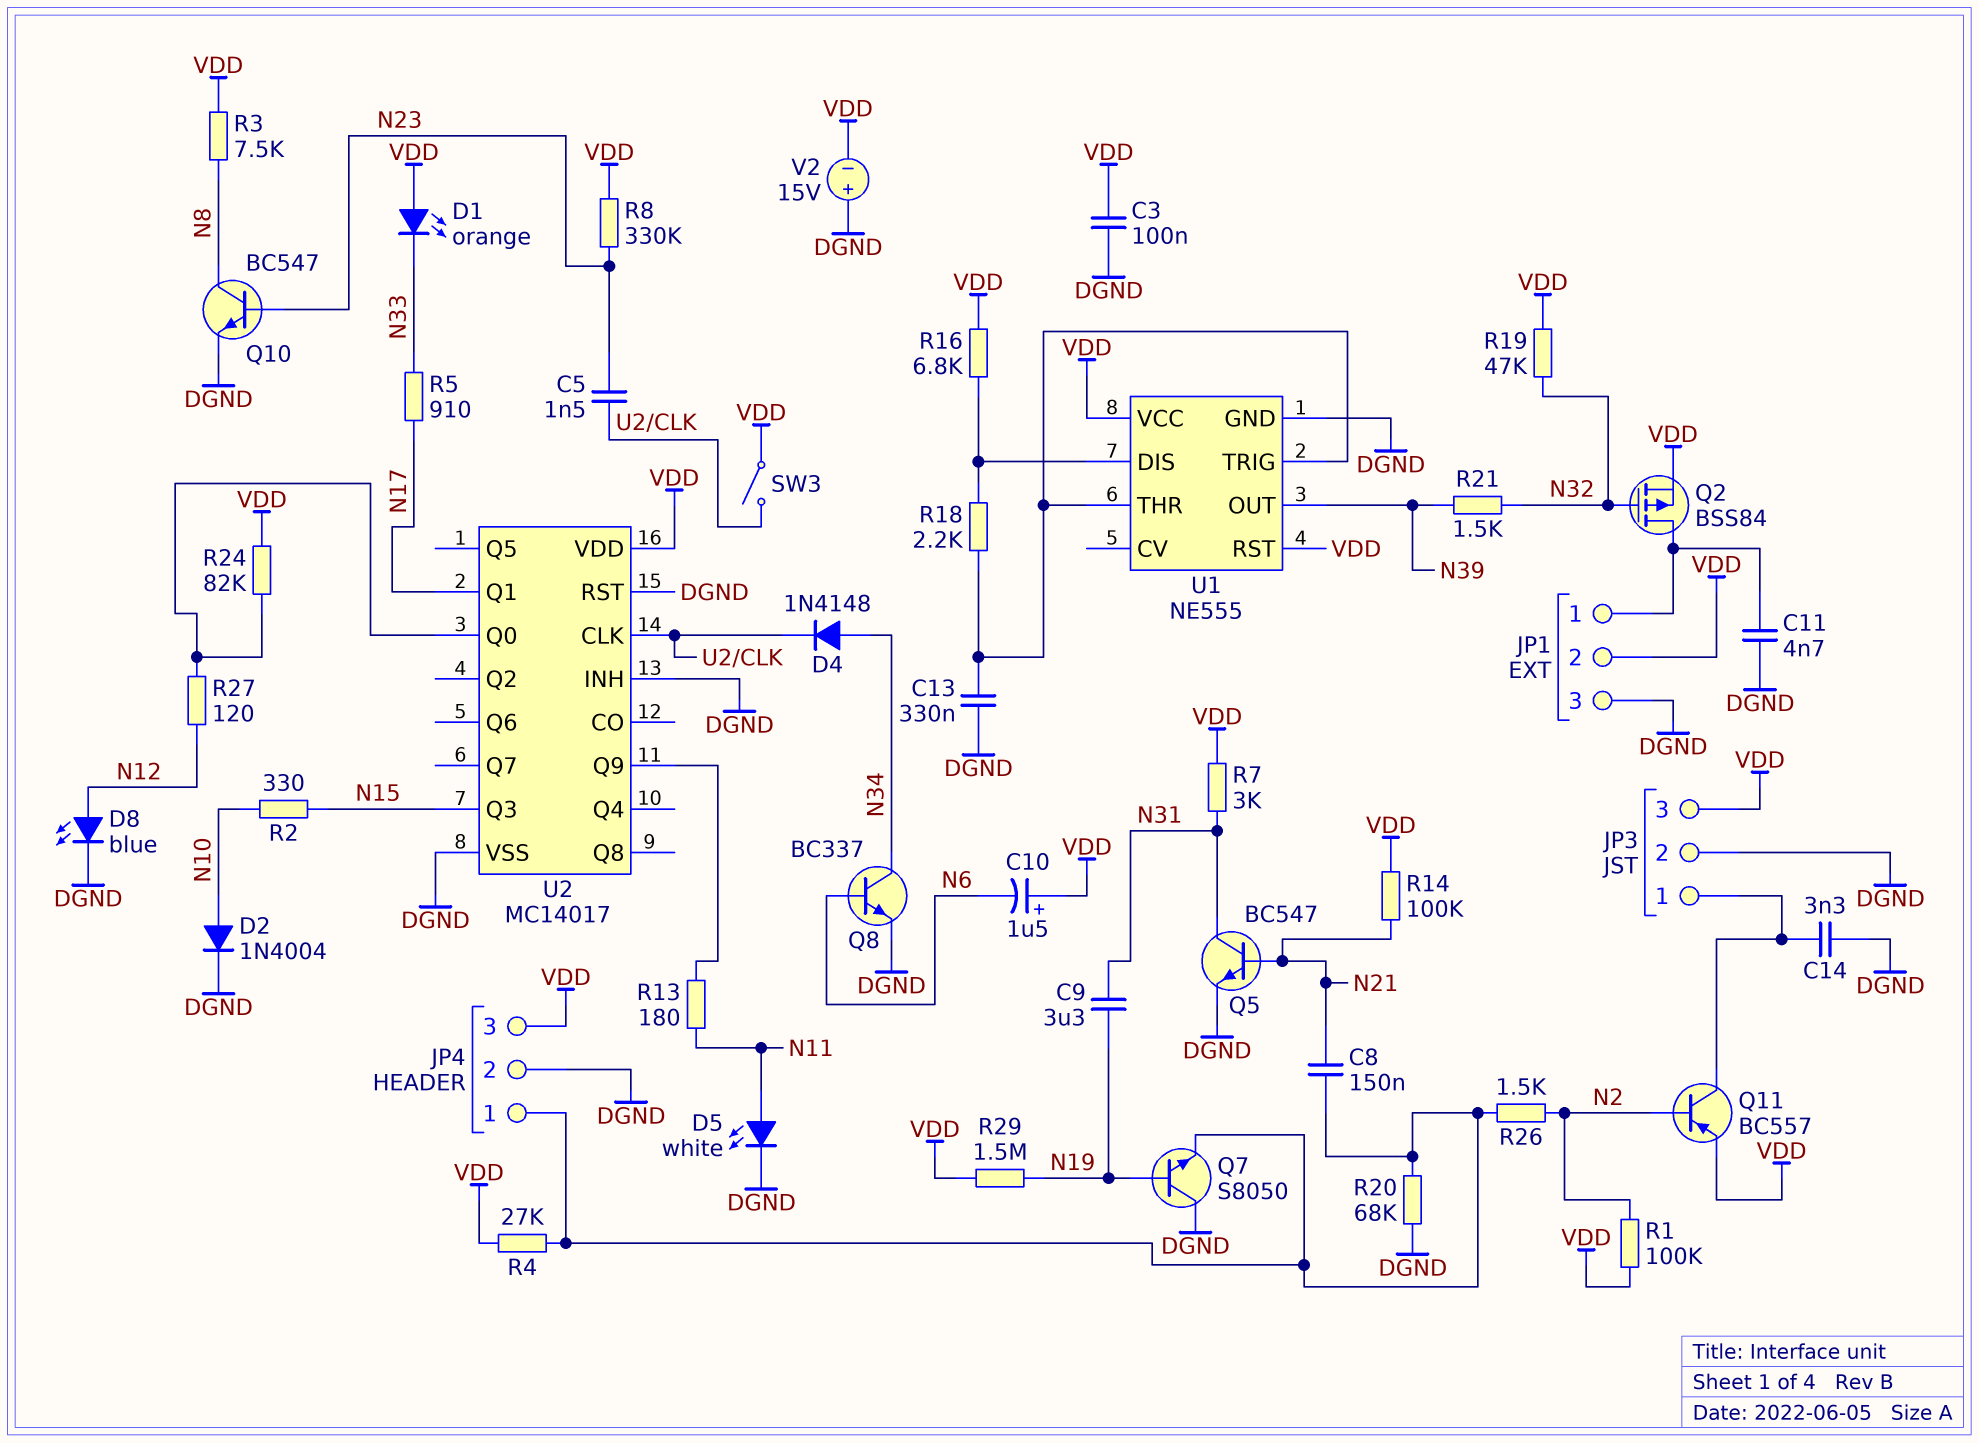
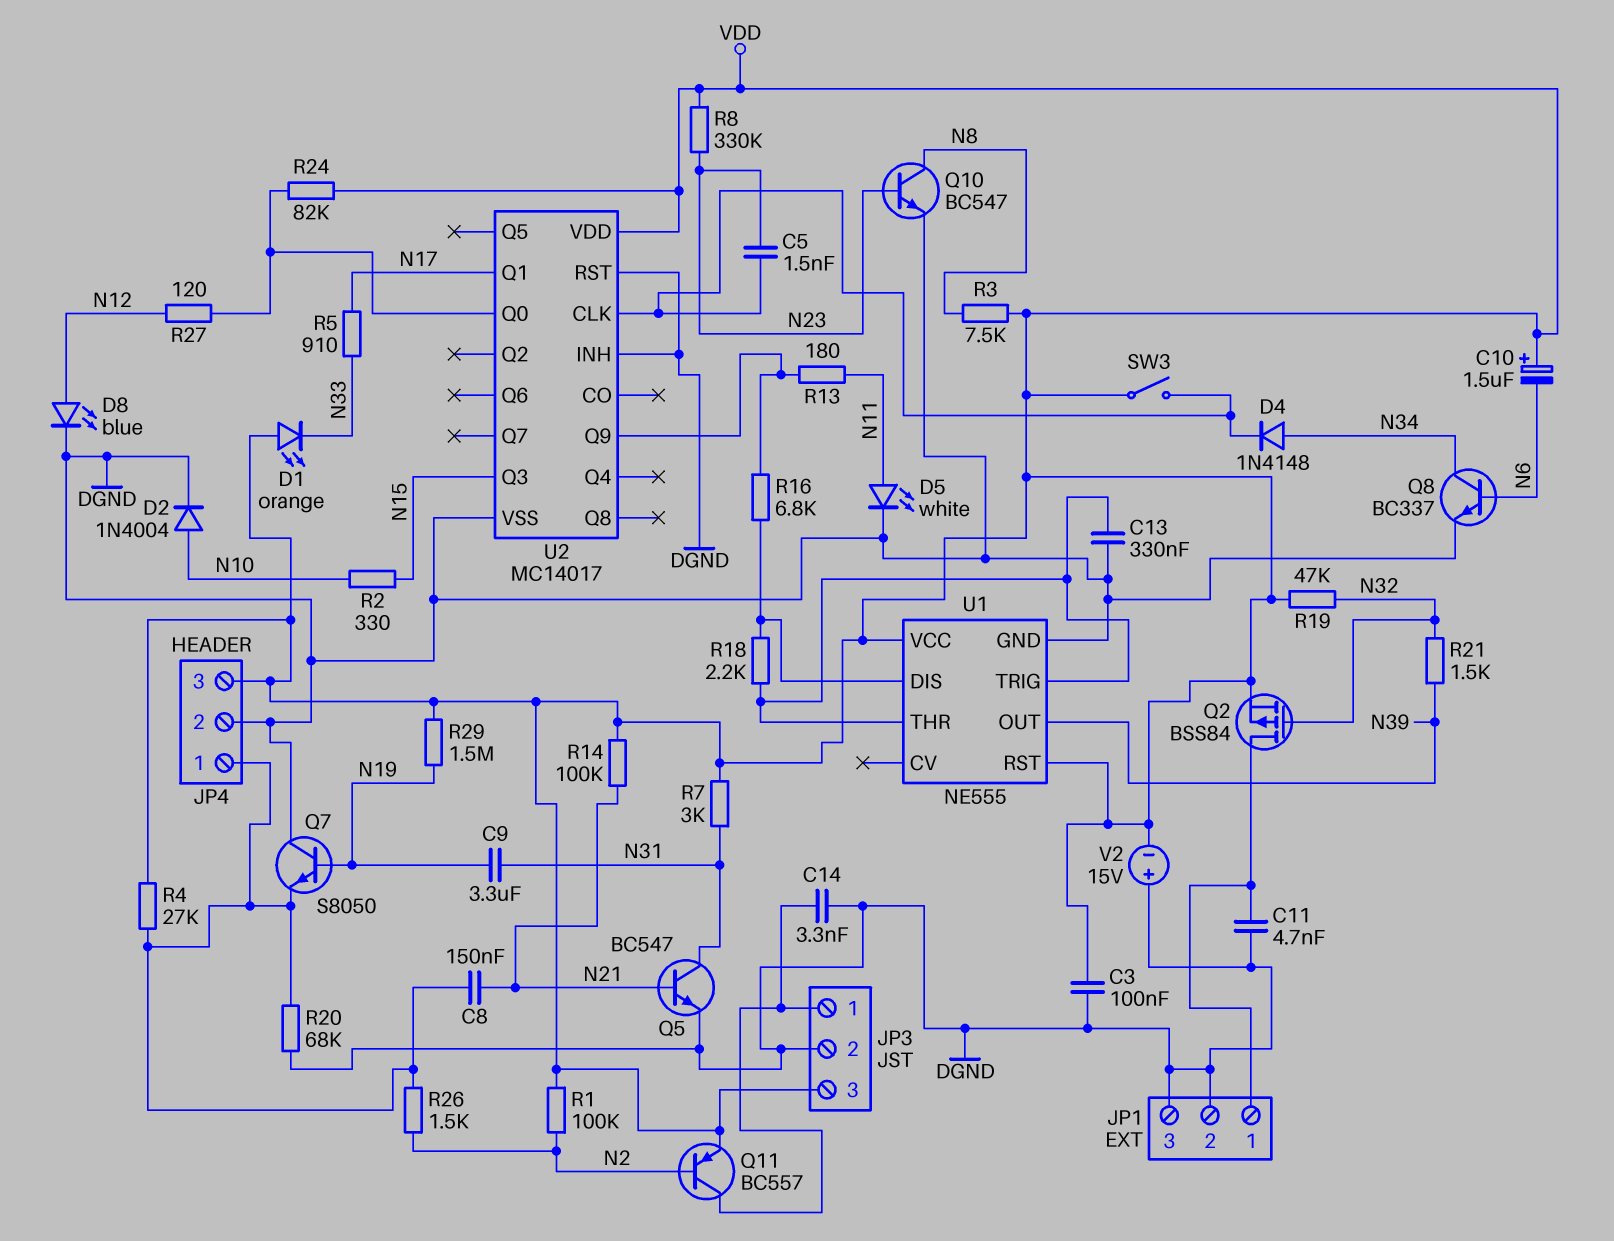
JP1 pin 2: VDD -> DGND
R16: 6.8k (U1/DIS, VDD) -> 6.8k (U1/DIS, U2/Q9)

